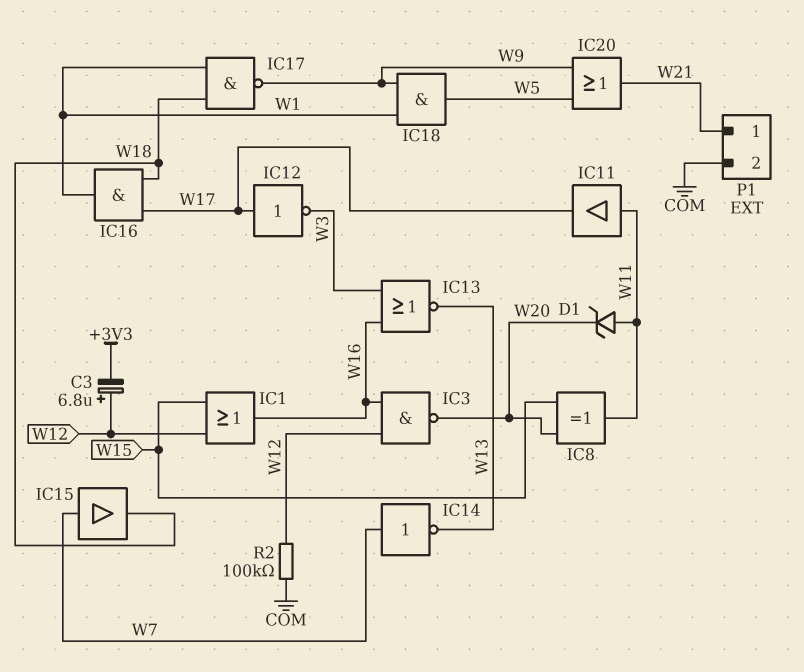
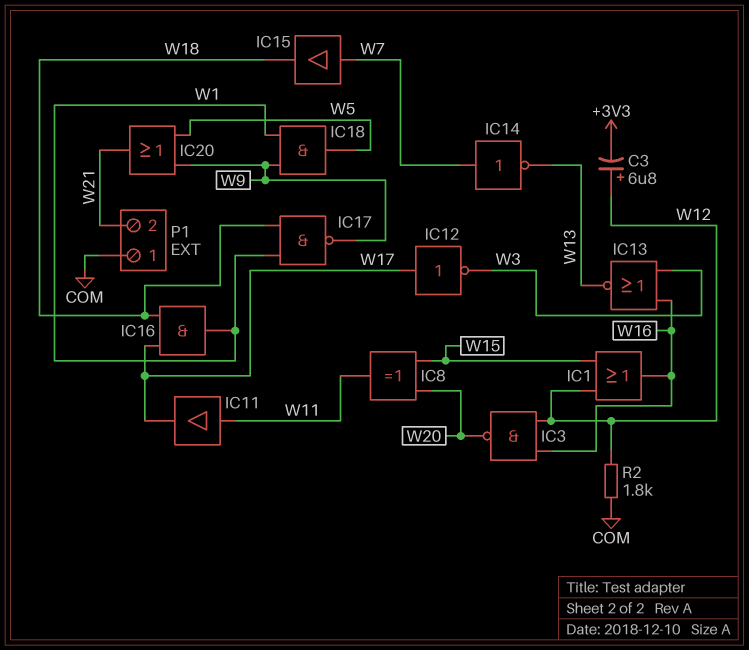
D1: zener (A W11, K W20) -> none
P1 pin 1: W21 -> COM
P1 pin 2: COM -> W21
R2: 100k (COM, W12) -> 1.8k (COM, W12)

